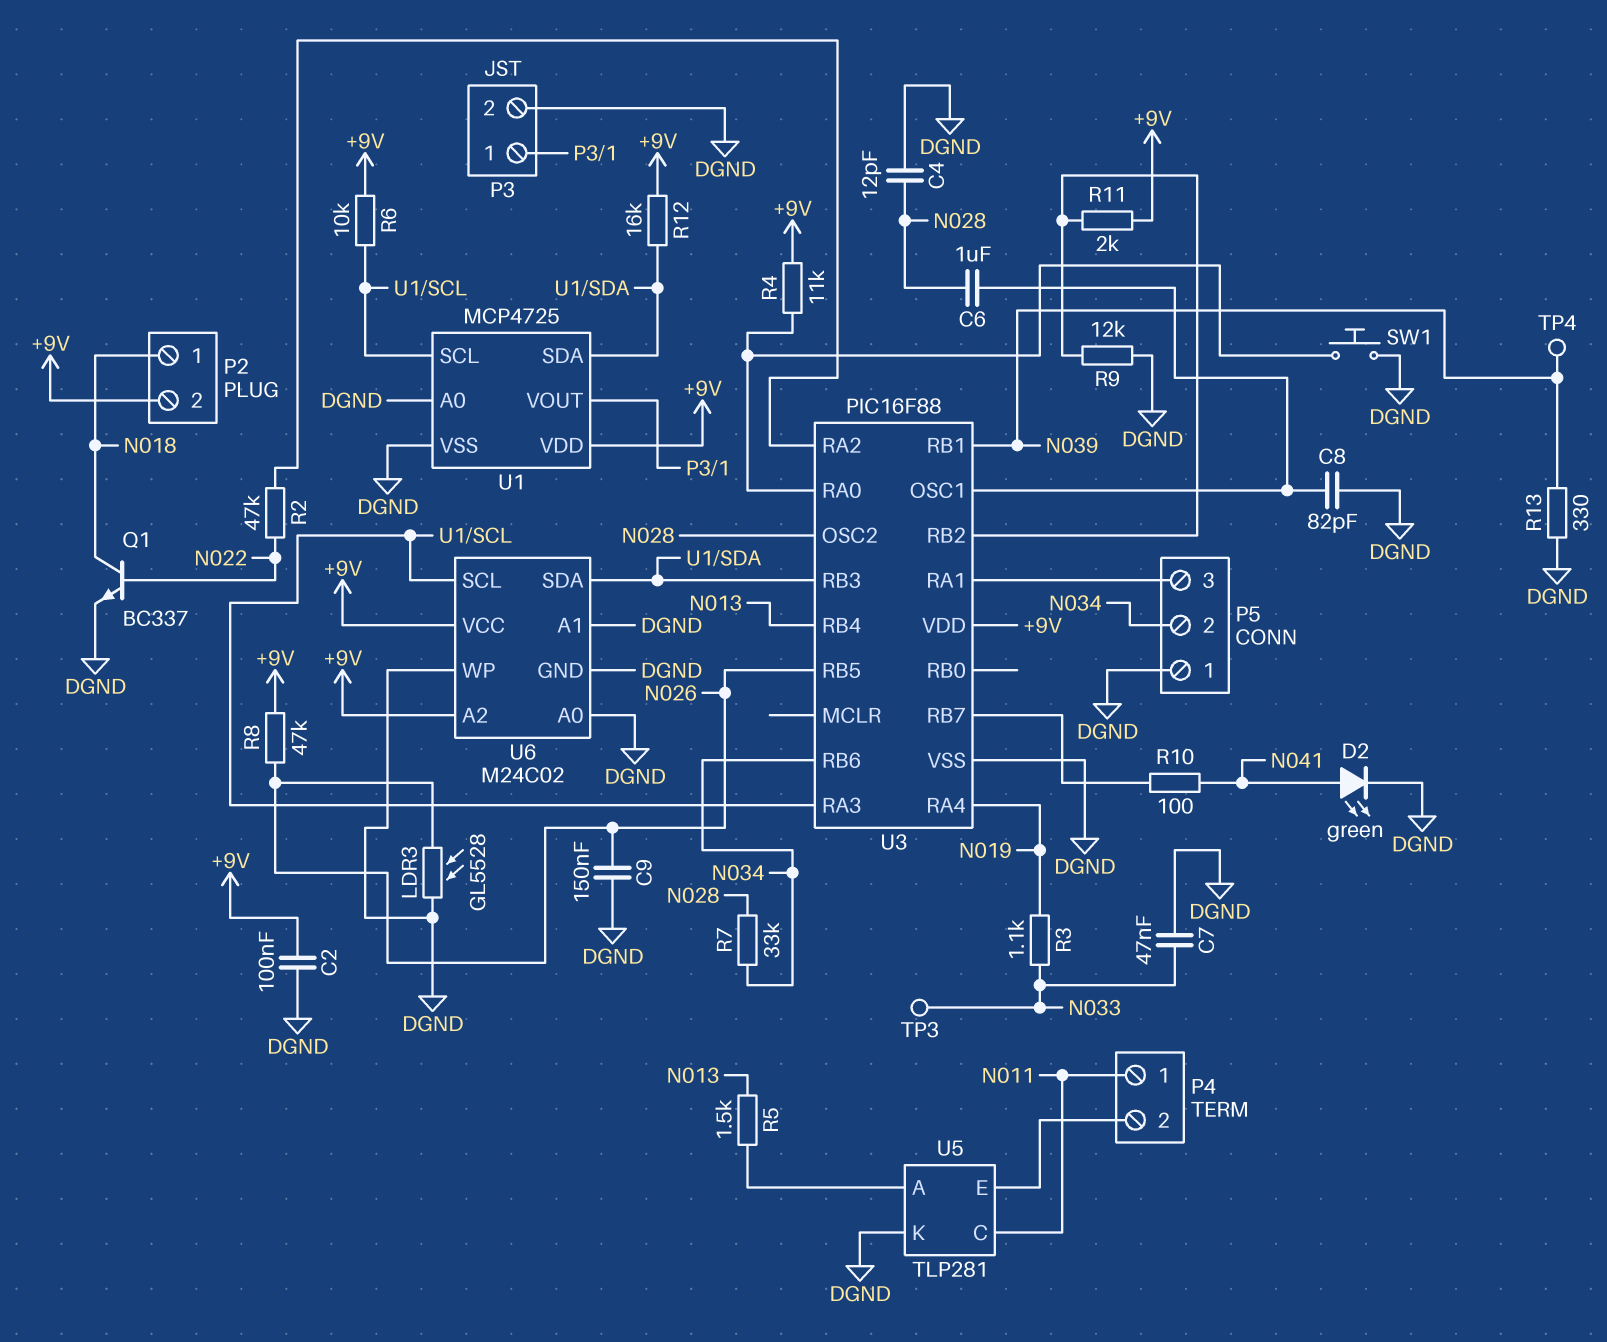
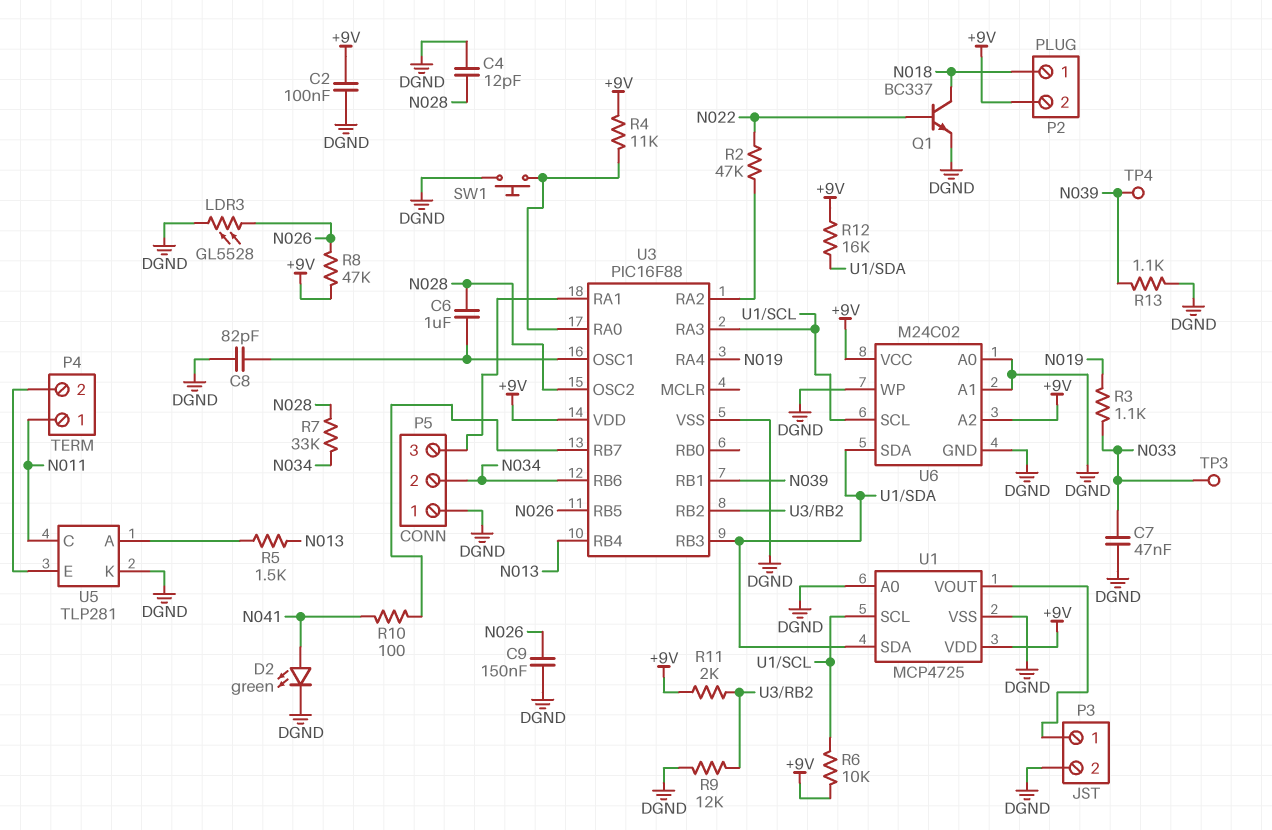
R13: 330 (DGND, N039) -> 1.1k (DGND, N039)

